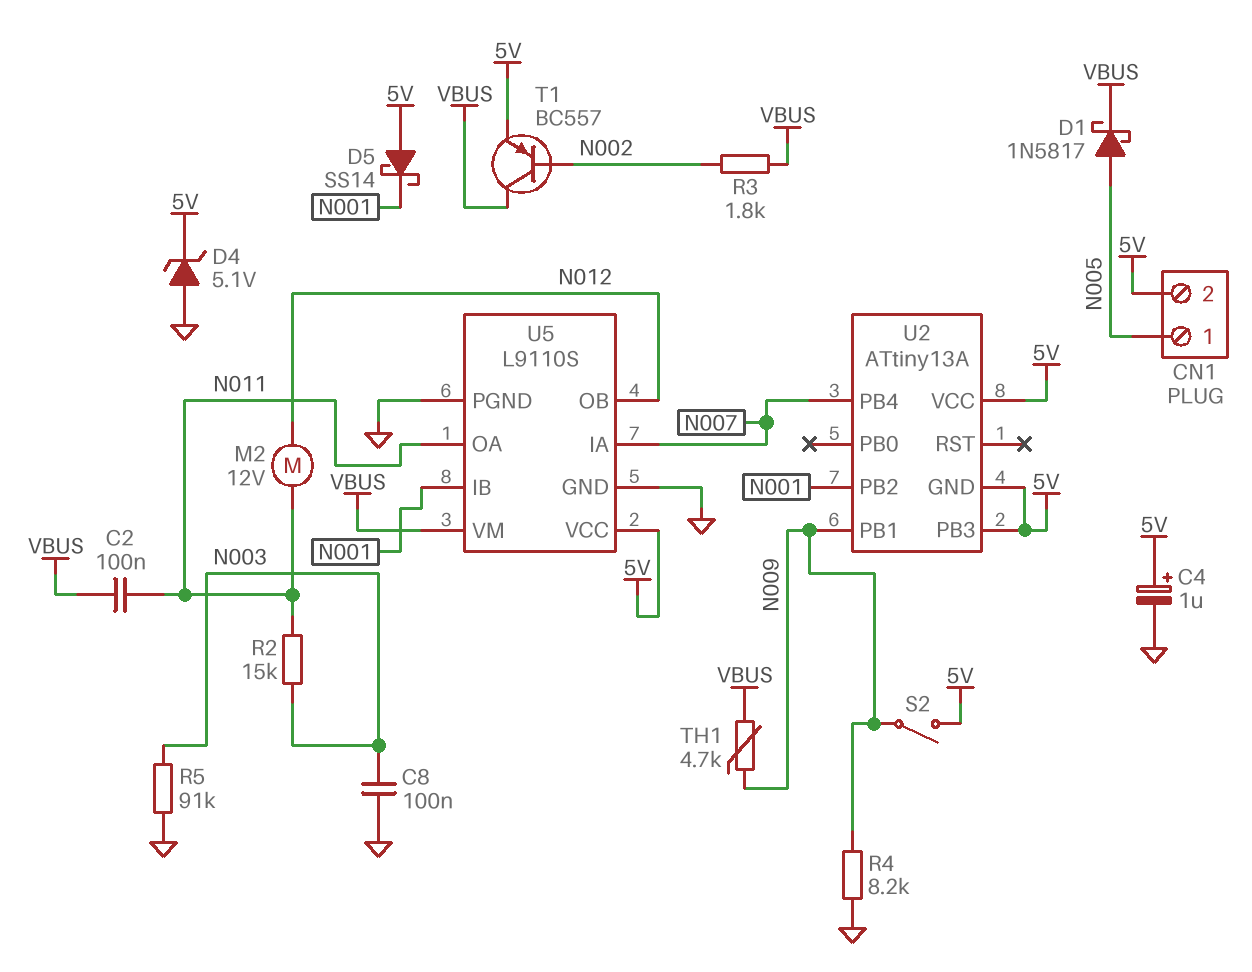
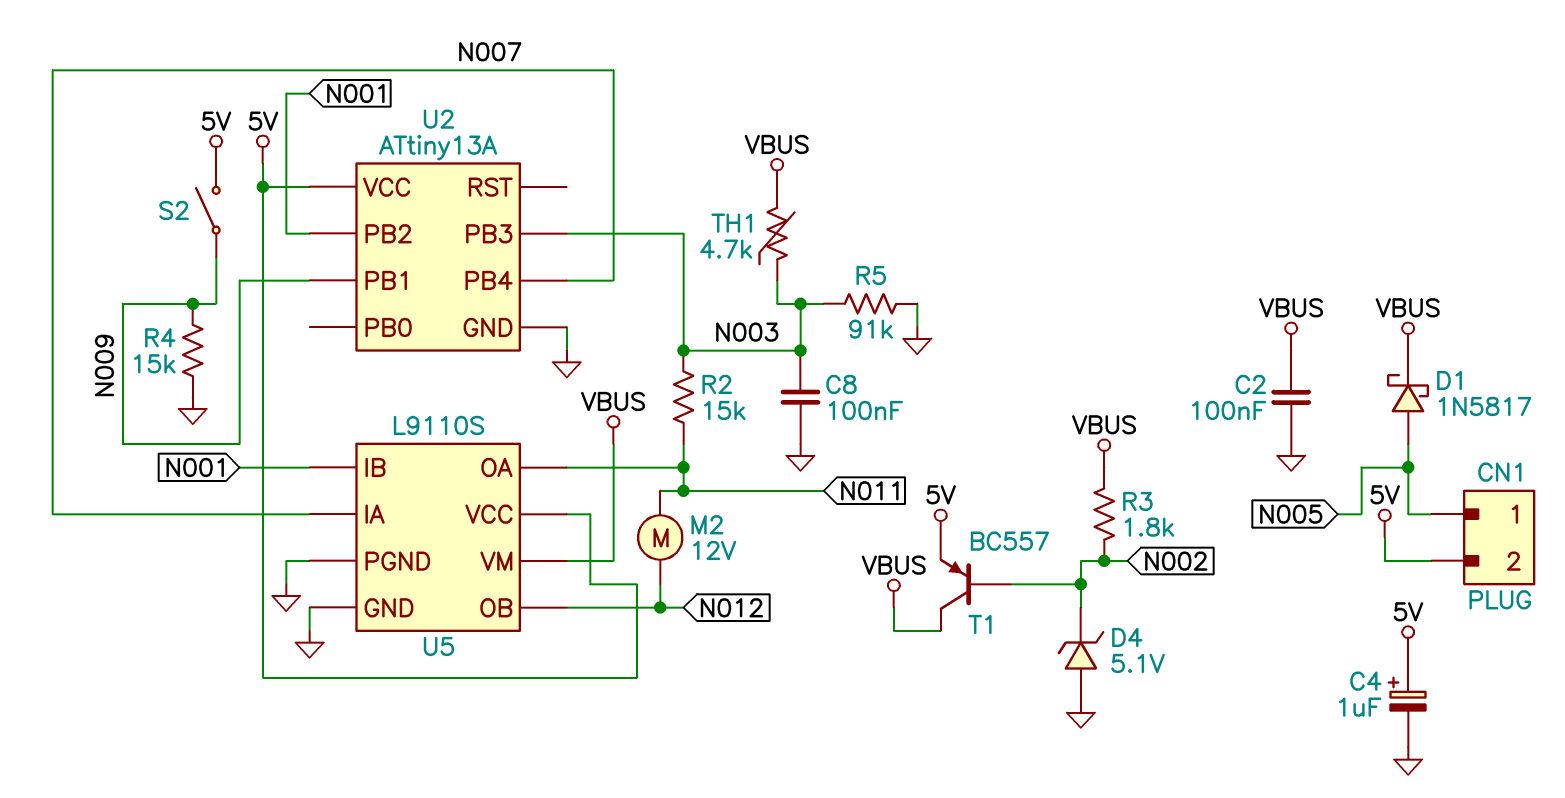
C2: 100nF (N011, VBUS) -> 100nF (GND, VBUS)
D4: zener 5.1V (A GND, K 5V) -> zener 5.1V (A GND, K N002)
D5: schottky SS14 (A 5V, K N001) -> none
R4: 8.2k (GND, N009) -> 15k (GND, N009)
TH1: 4.7k (N009, VBUS) -> 4.7k (N003, VBUS)
U2 pin GND: 5V -> GND
U2 pin PB3: 5V -> N003

